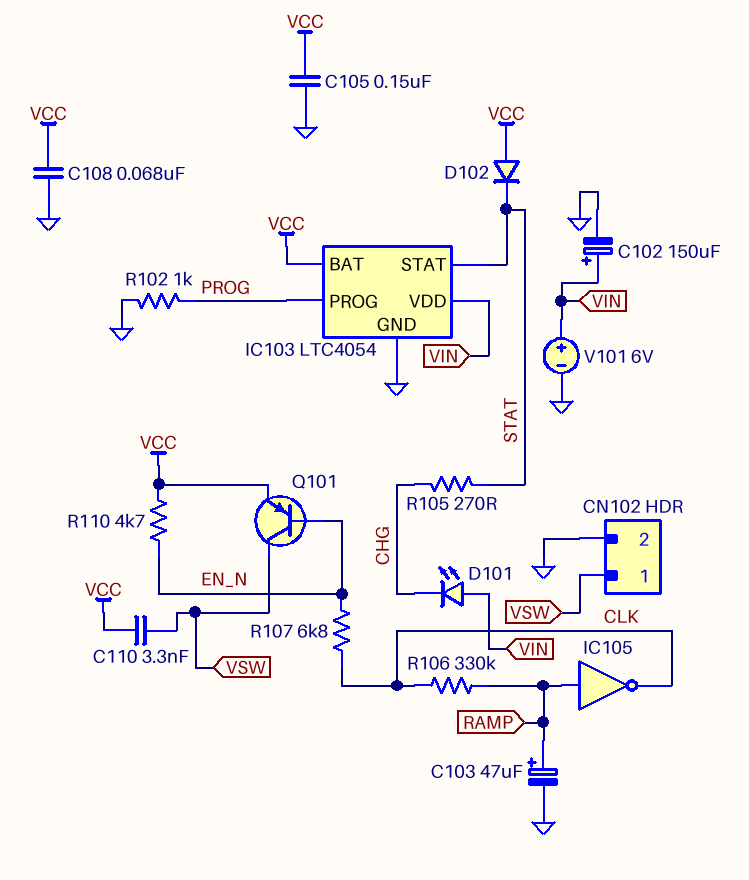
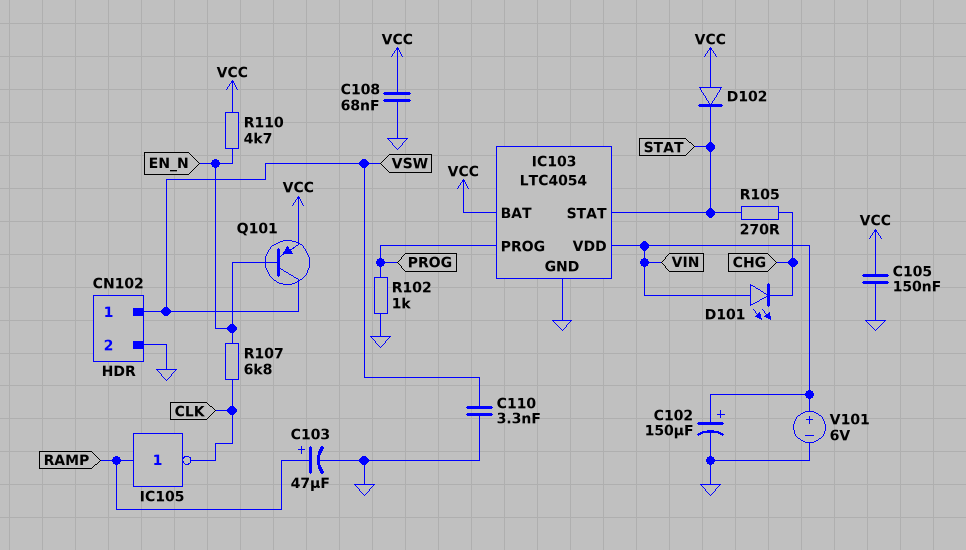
C110: 3.3nF (VCC, VSW) -> 3.3nF (GND, VSW)
R106: 330k (CLK, RAMP) -> none

